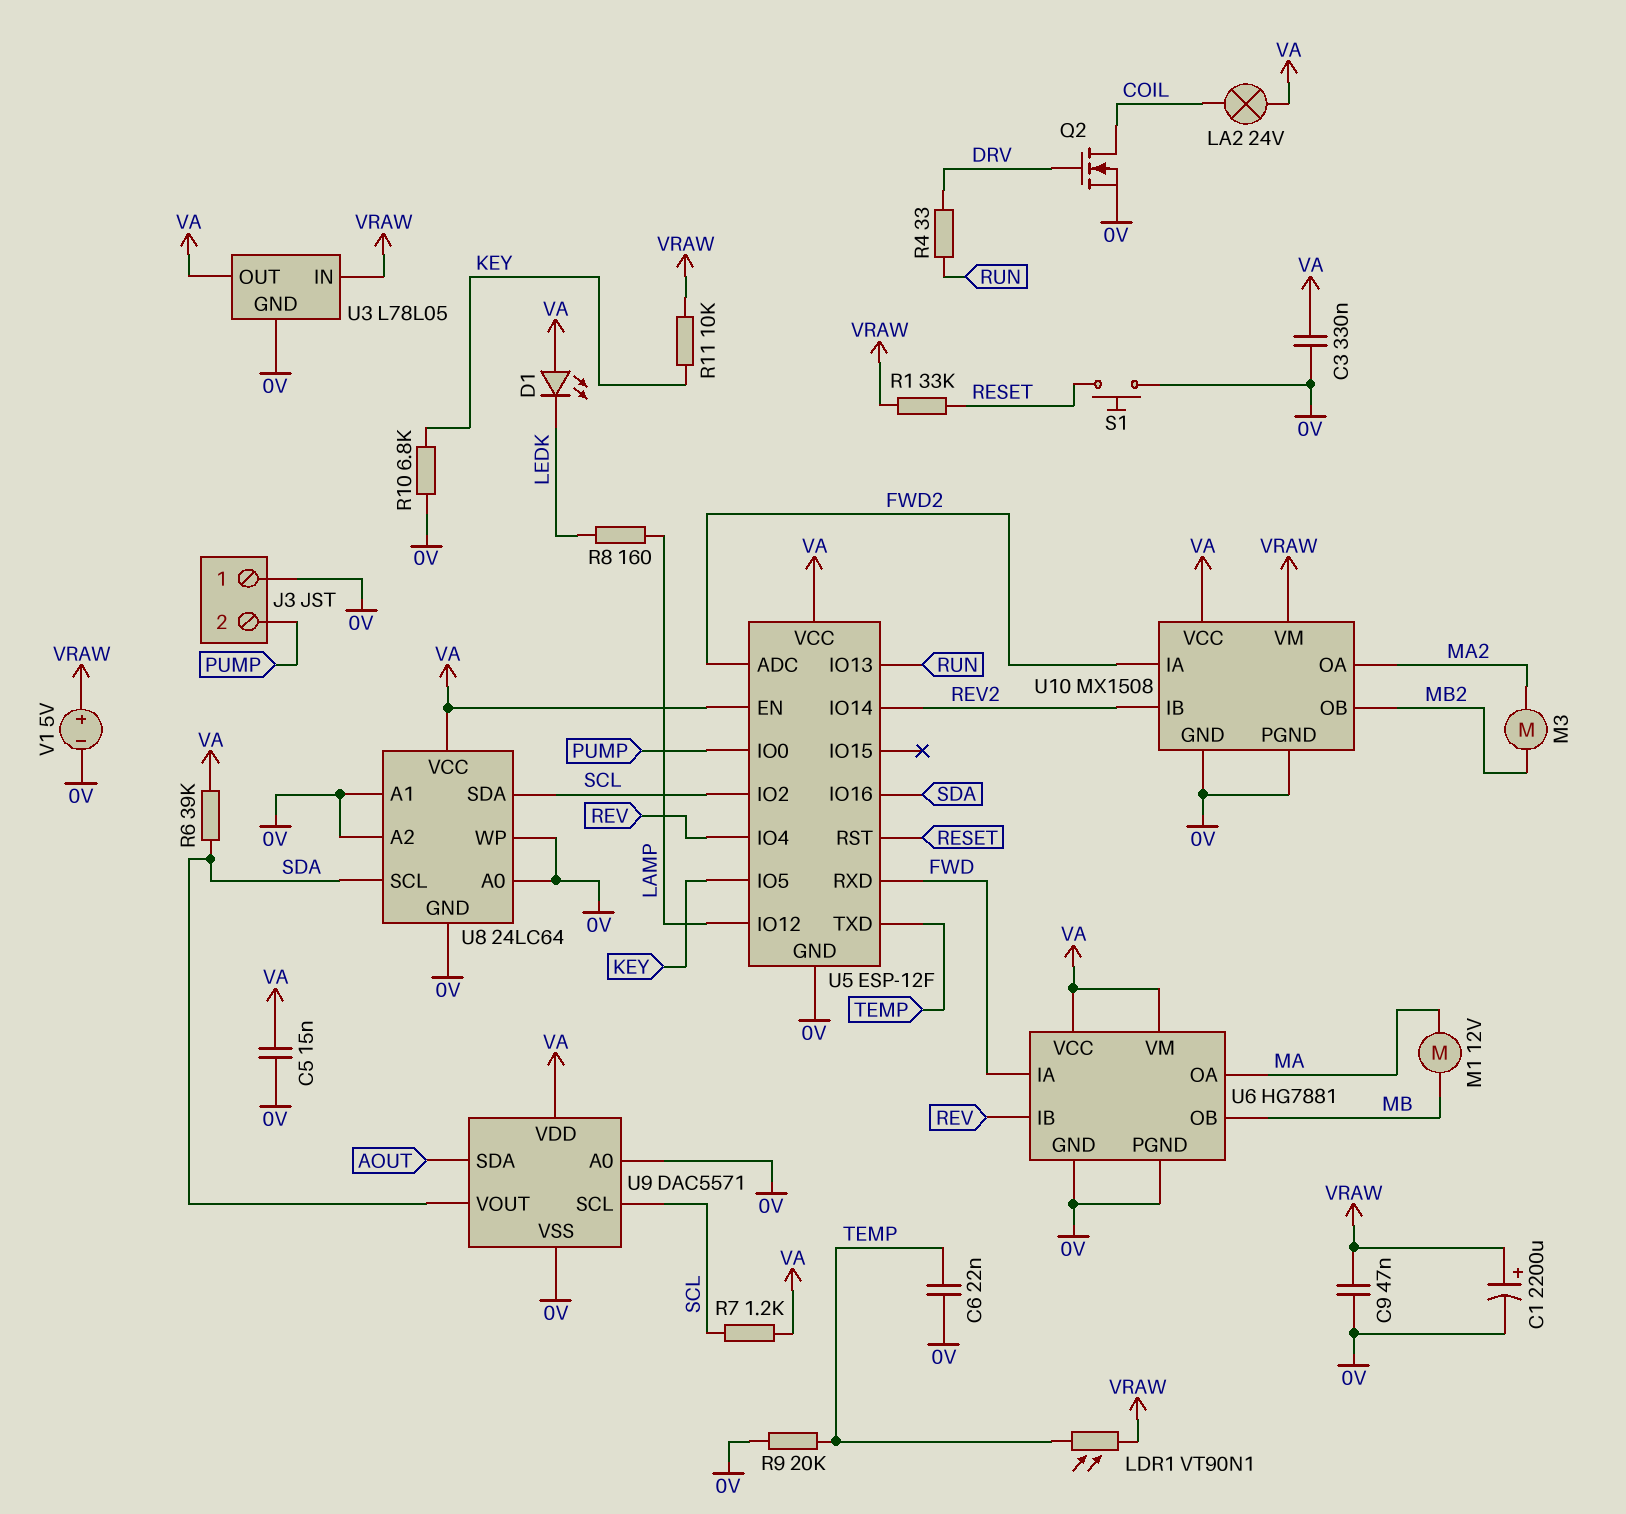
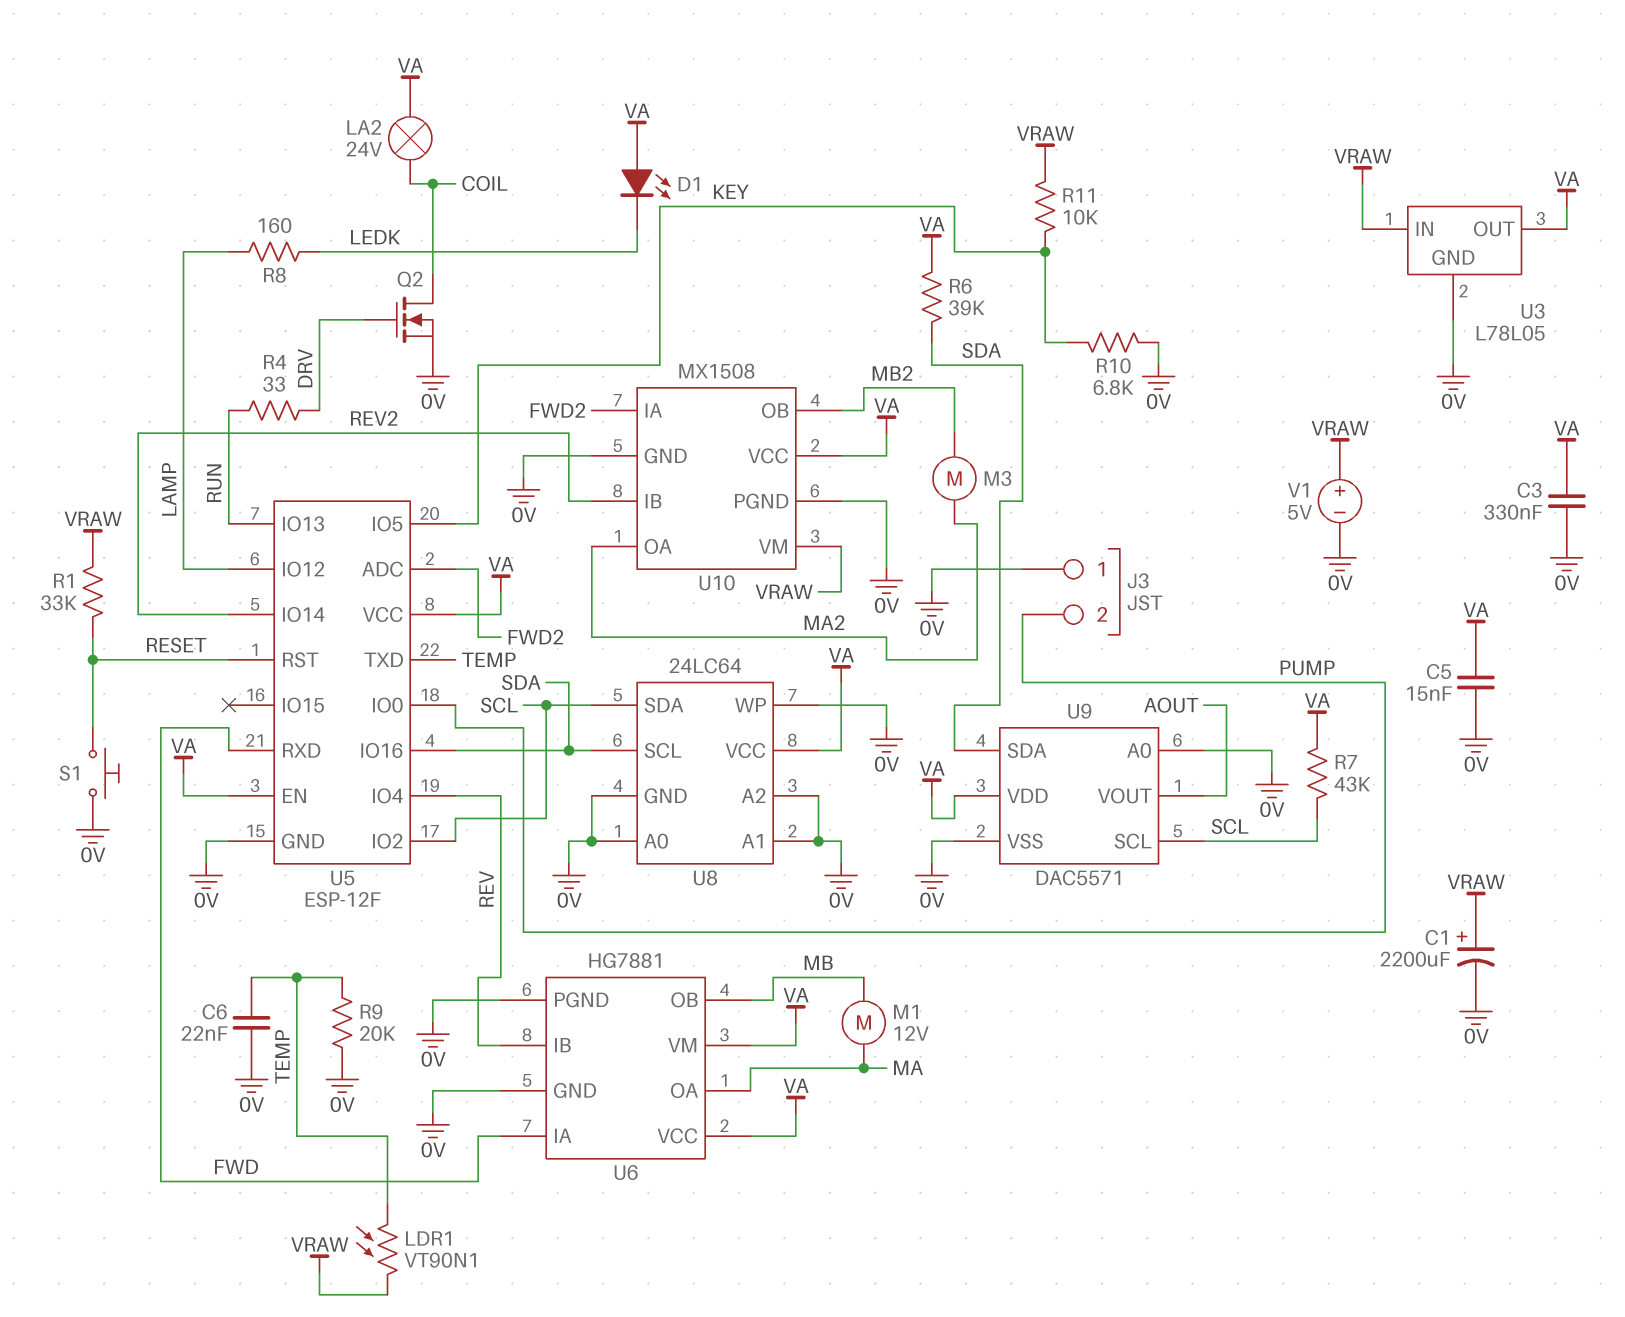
C9: 47nF (0V, VRAW) -> none
R7: 1.2k (SCL, VA) -> 43k (SCL, VA)
U9 pin SDA: AOUT -> SDA
U9 pin VOUT: SDA -> AOUT

